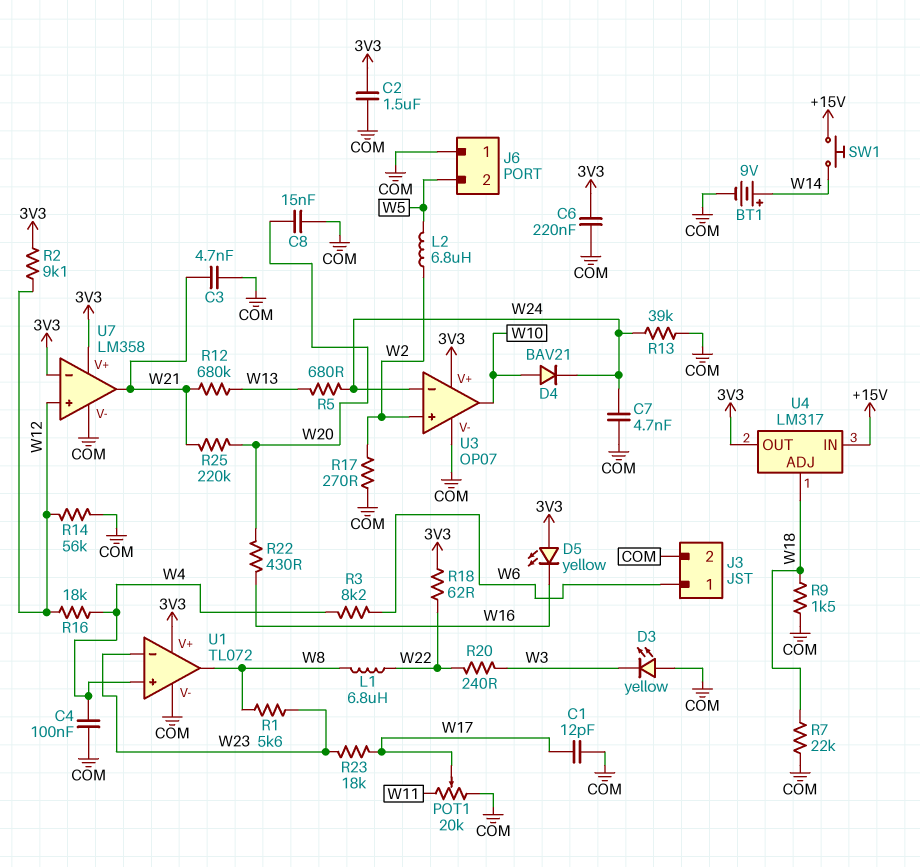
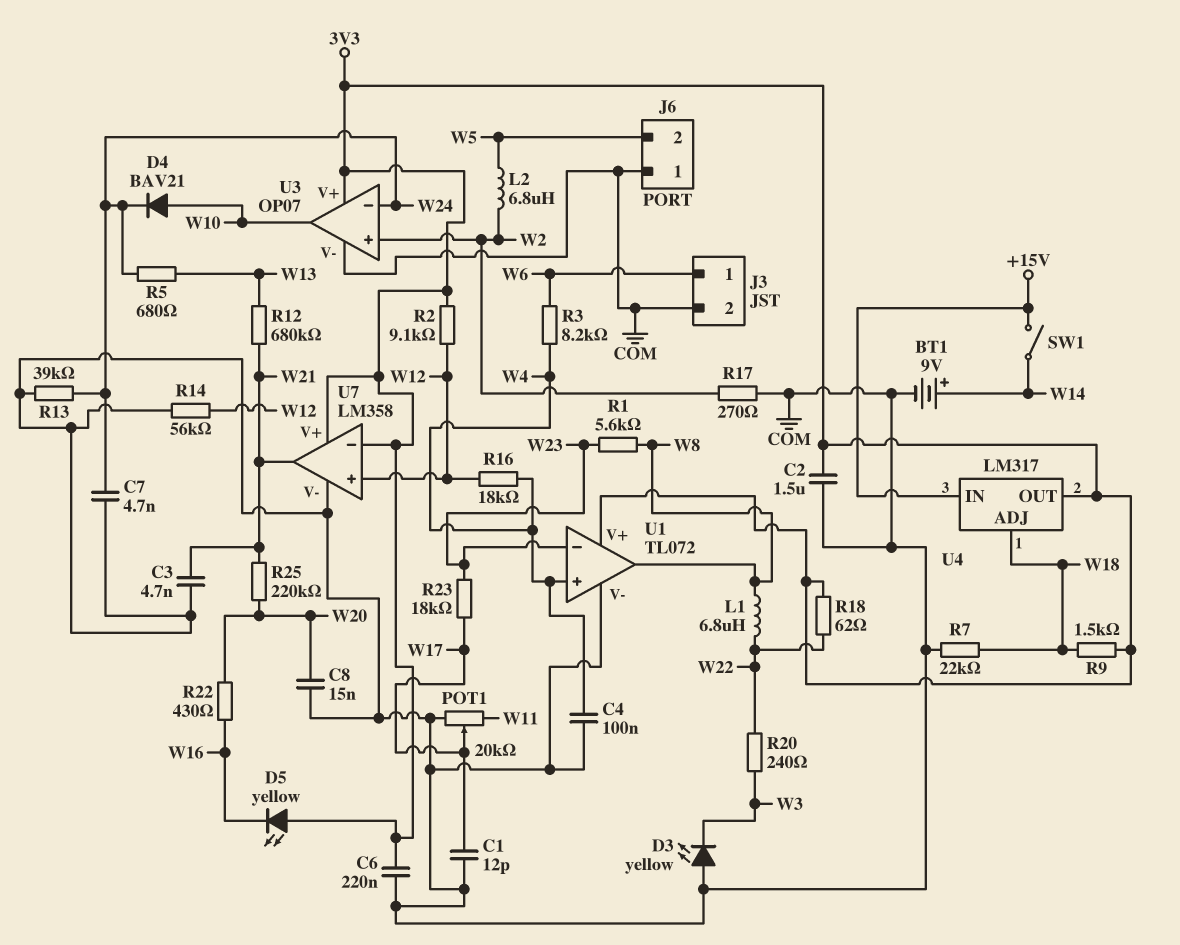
R9: 1.5k (COM, W18) -> 1.5k (3V3, W18)
SW1: button (+15V, W14) -> switch (+15V, W14)

